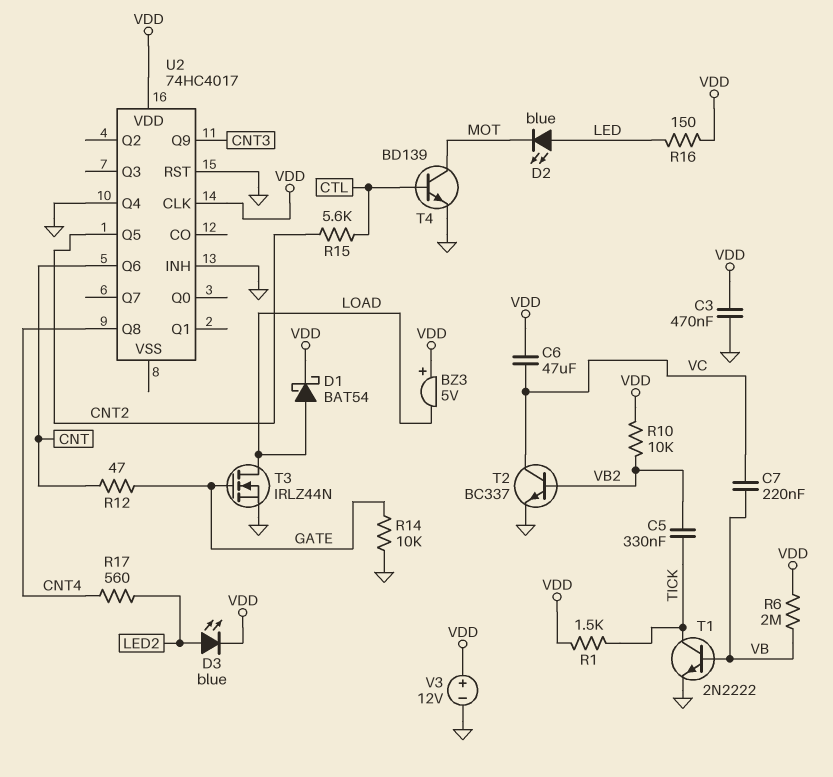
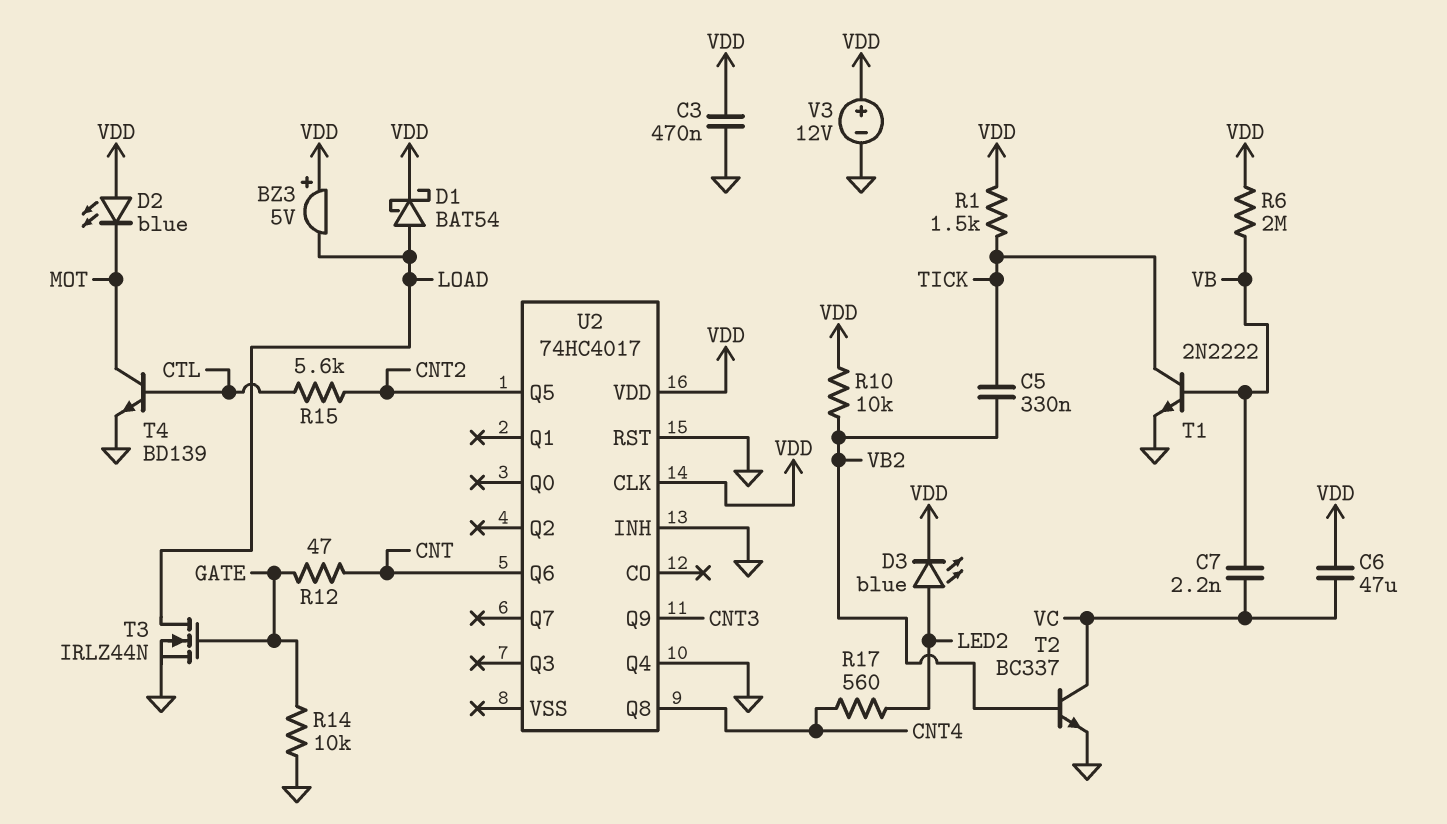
C7: 220nF (VB, VC) -> 2.2nF (VB, VC)
D2: LED blue (A LED, K MOT) -> LED blue (A VDD, K MOT)
R16: 150 (LED, VDD) -> none

